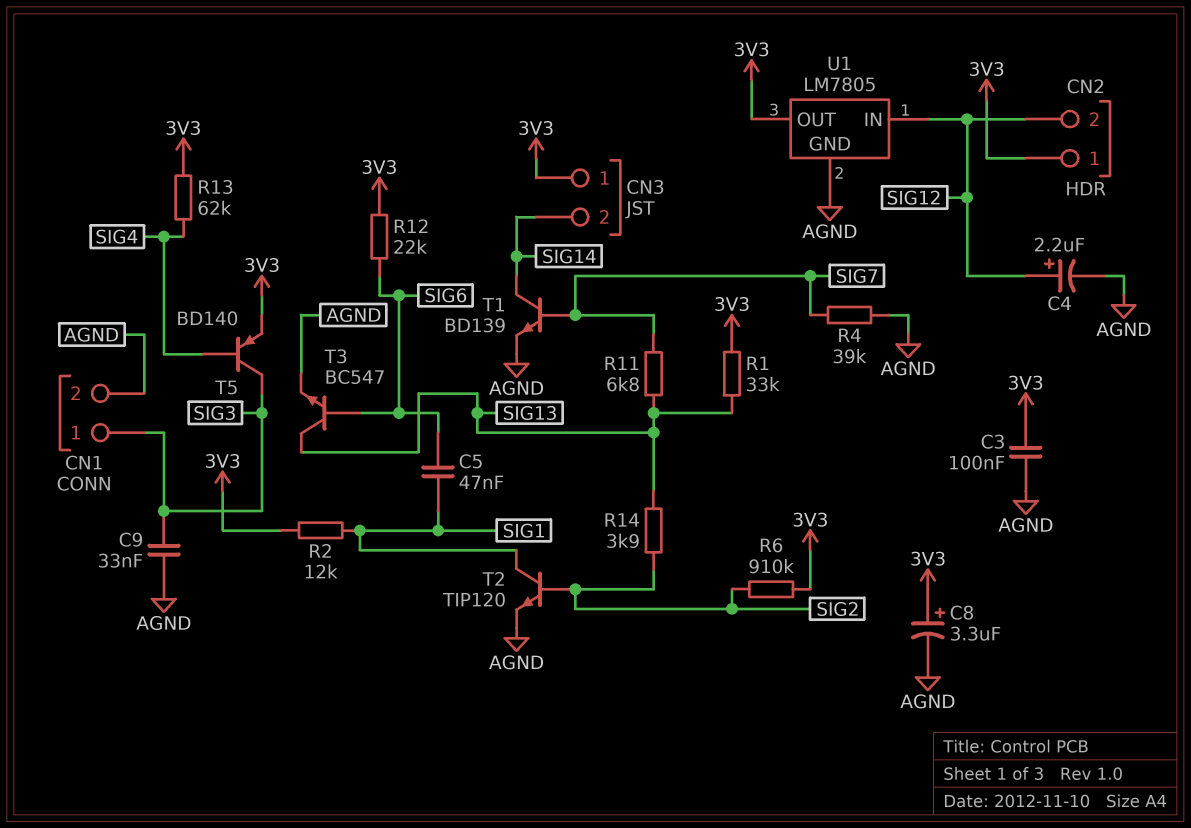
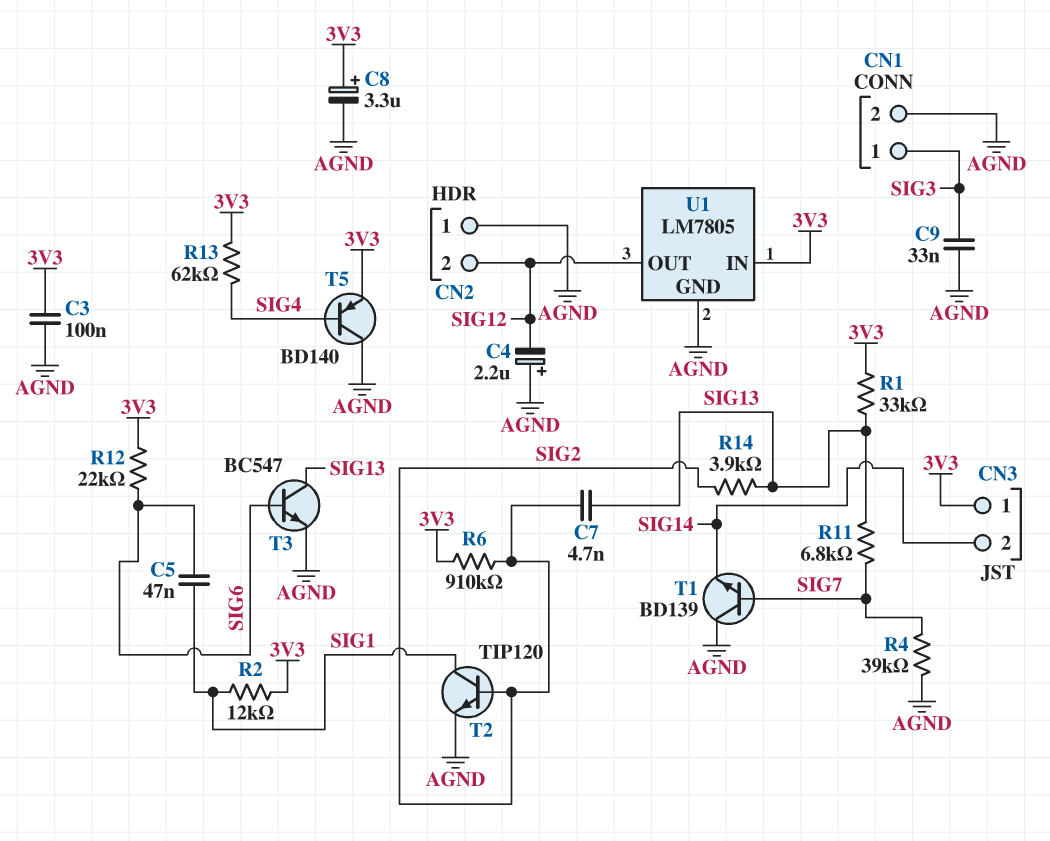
C4: 2.2uF (plus SIG12, minus AGND) -> 2.2uF (plus AGND, minus SIG12)
C7: none -> 4.7nF (SIG2, SIG13)
CN2 pin 1: 3V3 -> AGND
T1: NPN BD139 (B SIG7, C SIG14, E AGND) -> NPN BD139 (B SIG7, C AGND, E SIG14)
T5: PNP BD140 (B SIG4, C SIG3, E 3V3) -> PNP BD140 (B SIG4, C AGND, E 3V3)
U1 pin IN: SIG12 -> 3V3
U1 pin OUT: 3V3 -> SIG12

